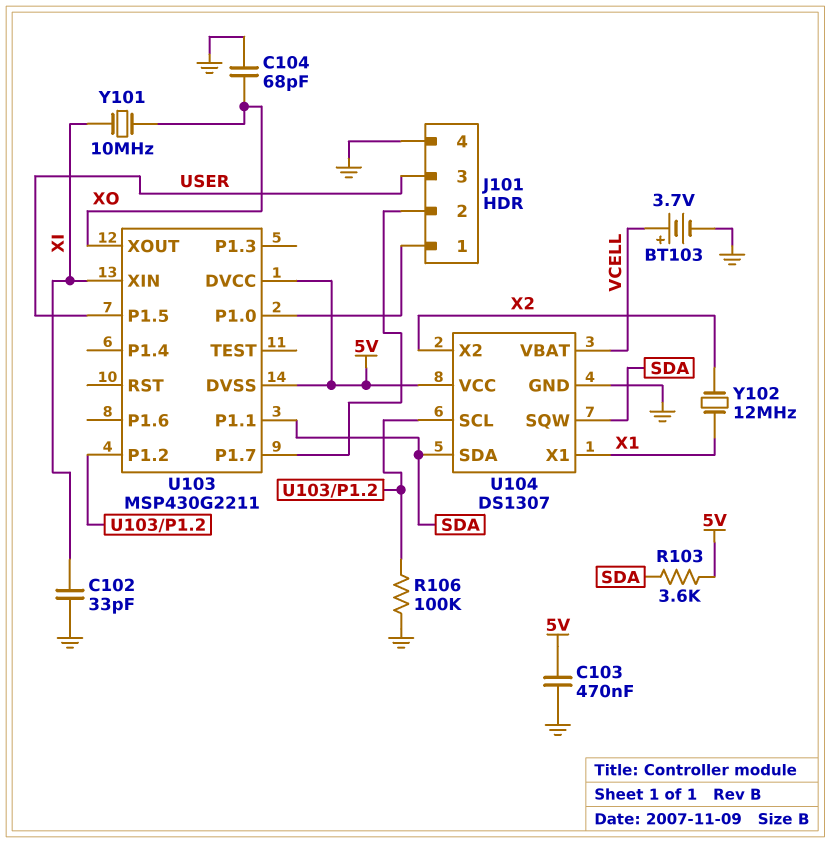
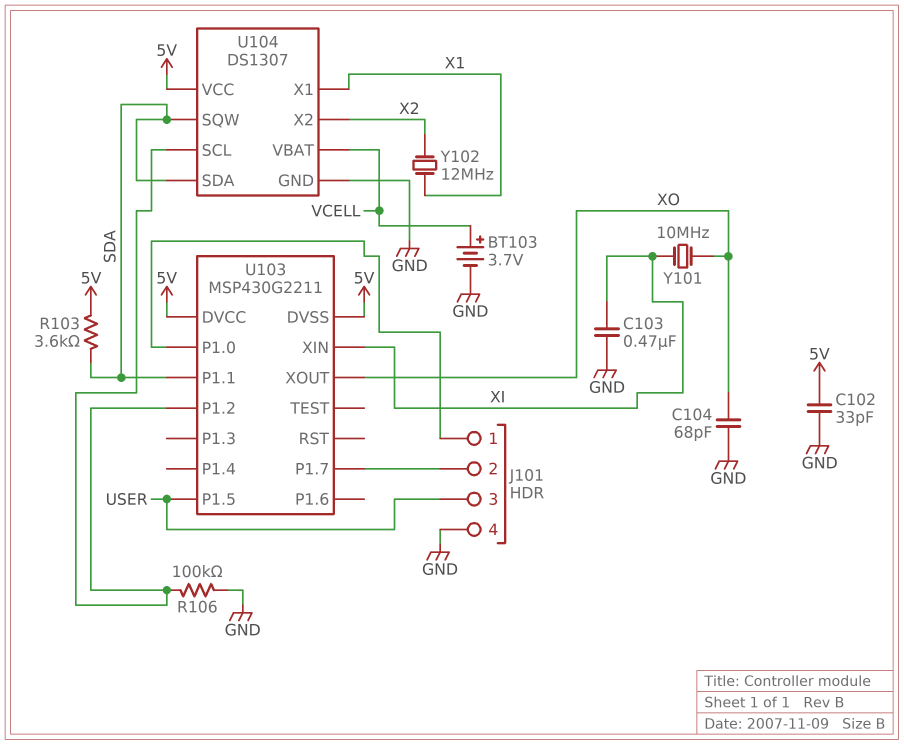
C102: 33pF (GND, XI) -> 33pF (5V, GND)
C103: 470nF (5V, GND) -> 470nF (GND, XI)

